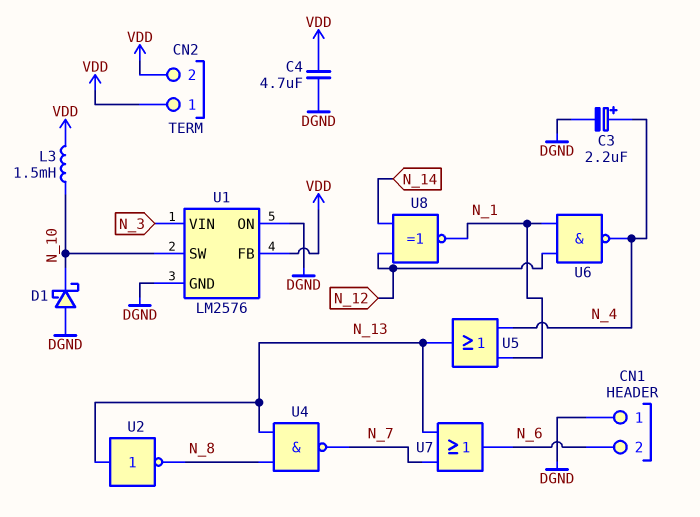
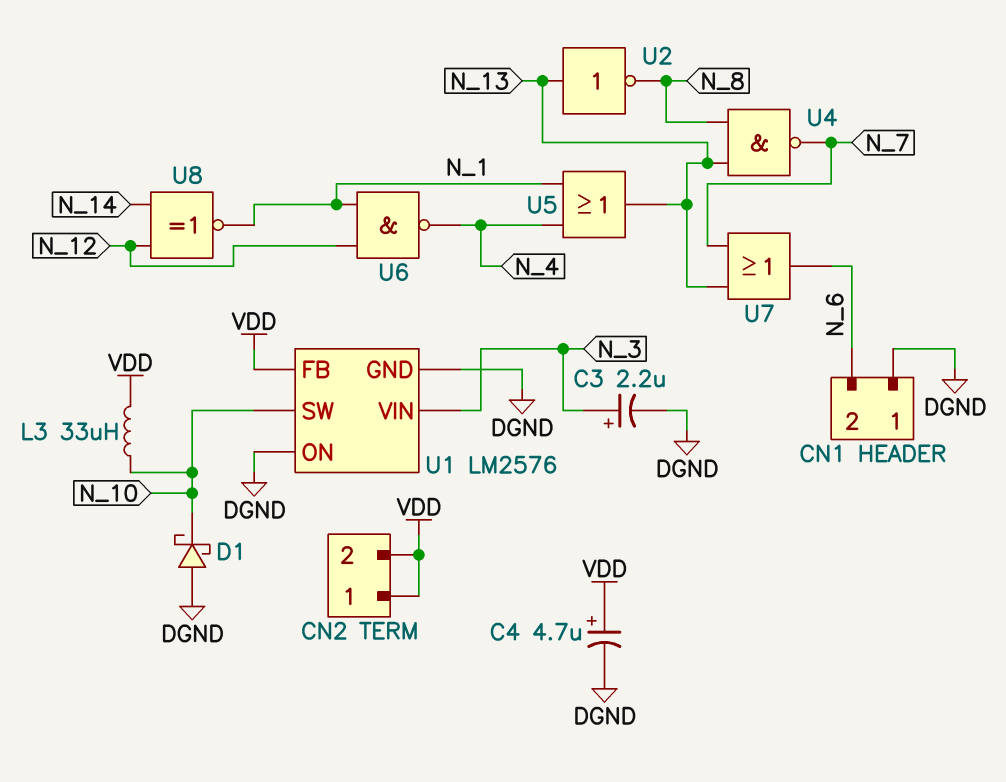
C3: 2.2uF (plus N_4, minus DGND) -> 2.2uF (plus N_3, minus DGND)
C4: 4.7uF (DGND, VDD) -> 4.7uF (plus VDD, minus DGND)
L3: 1.5mH (N_10, VDD) -> 33uH (N_10, VDD)

